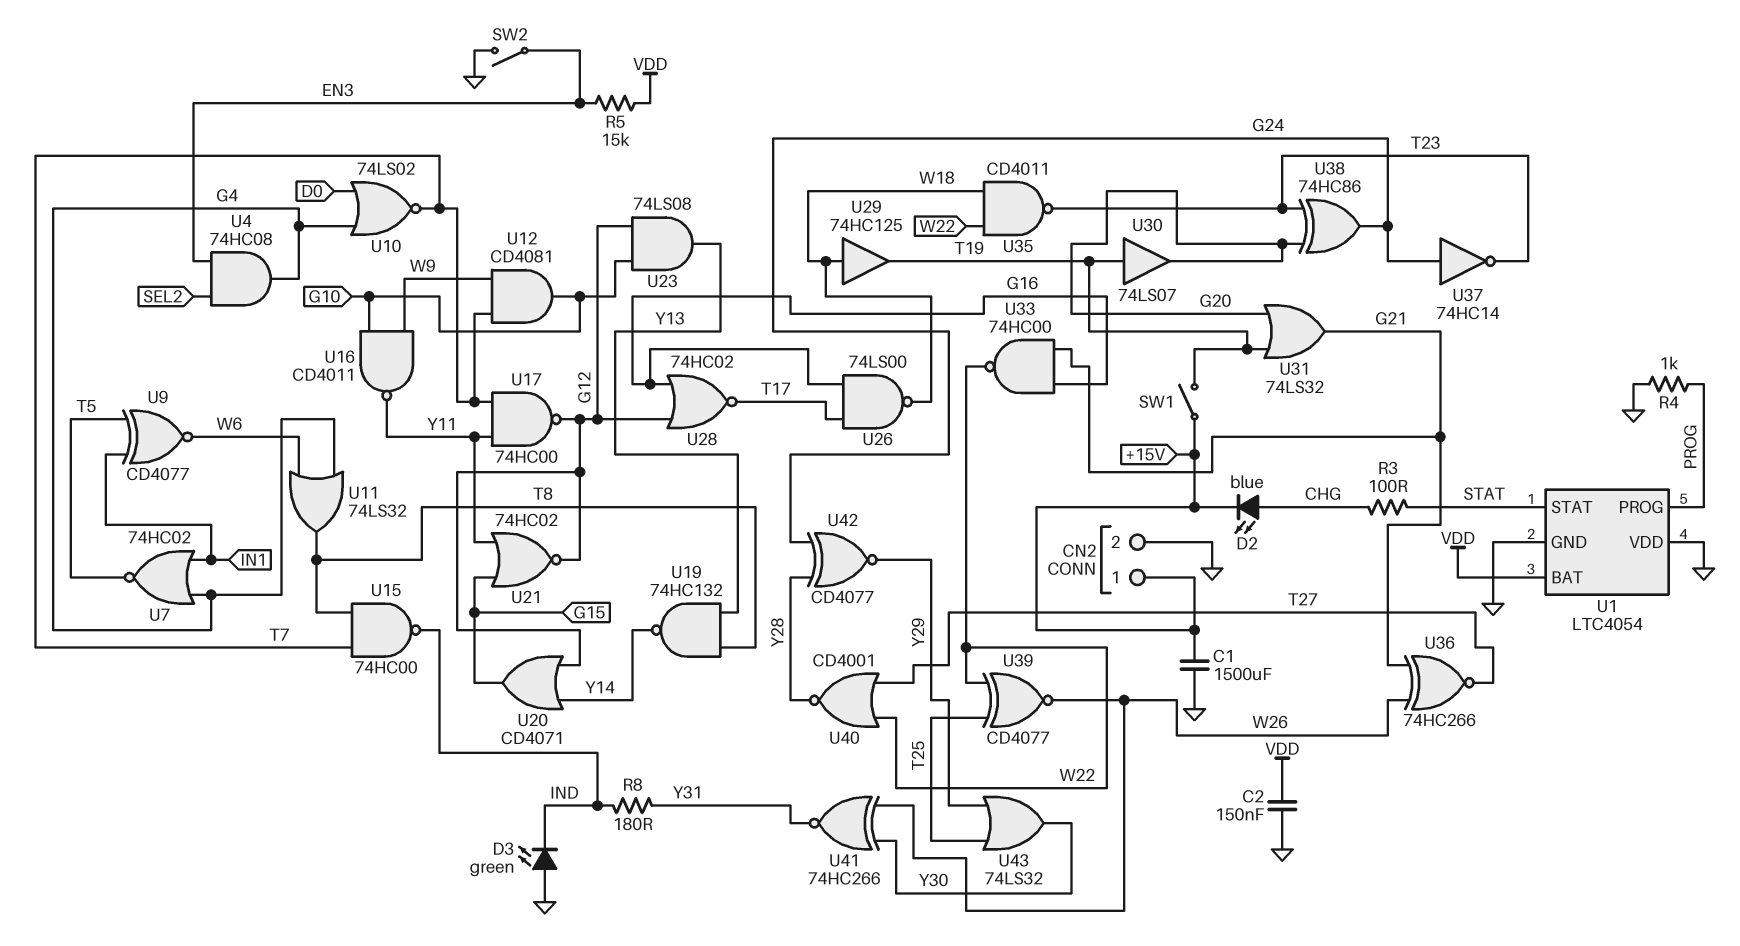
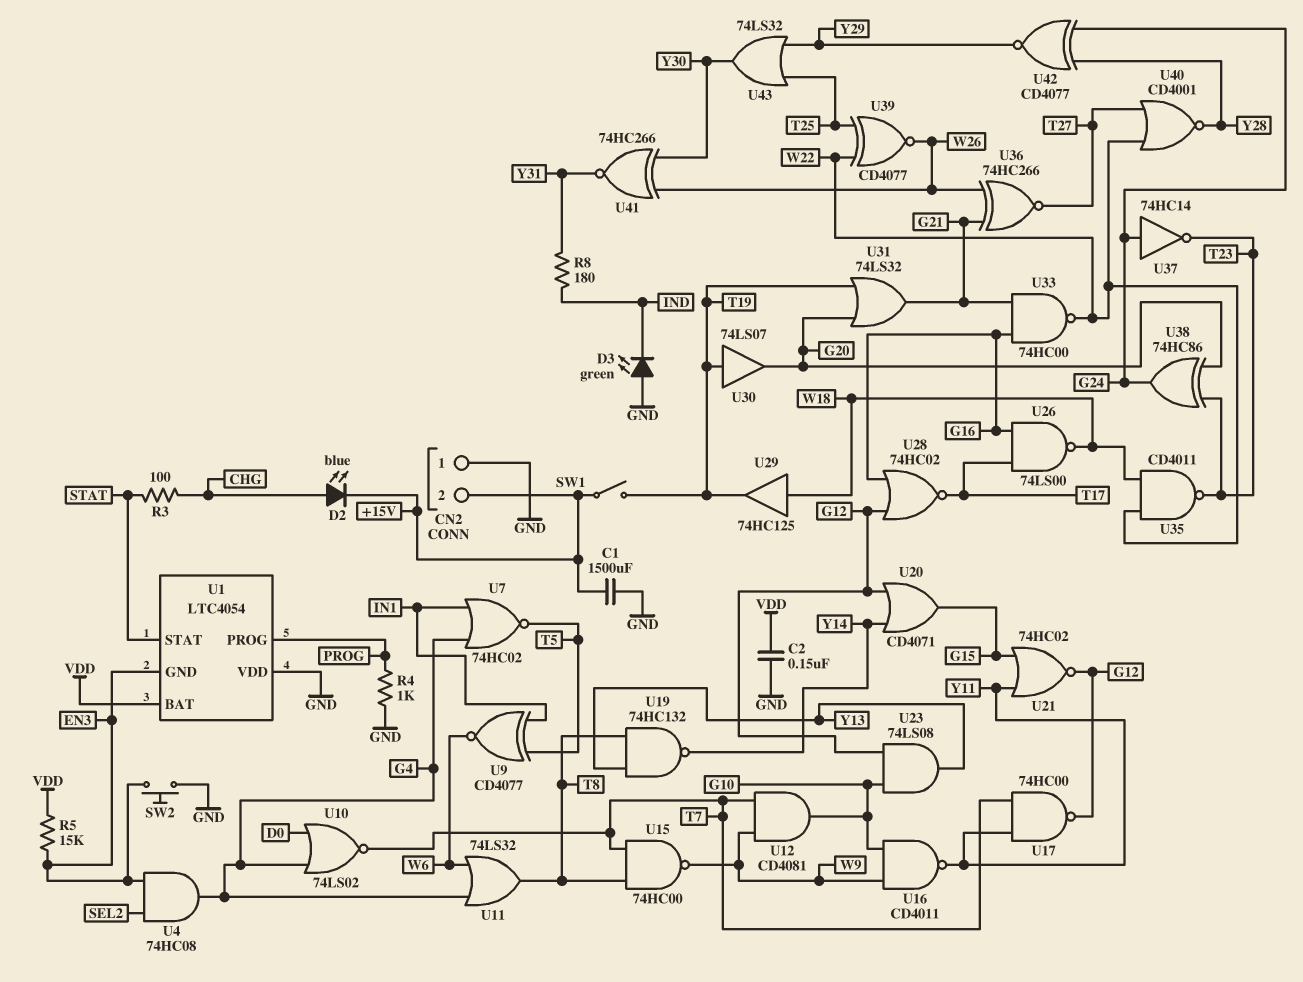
CN2 pin 1: +15V -> GND
CN2 pin 2: GND -> +15V
SW2: switch (EN3, GND) -> button (EN3, GND)
U1 pin GND: GND -> EN3
U15: NAND 74HC00 (in T7, in T8, out IND) -> NAND 74HC00 (in T7, in T8, out W9)

